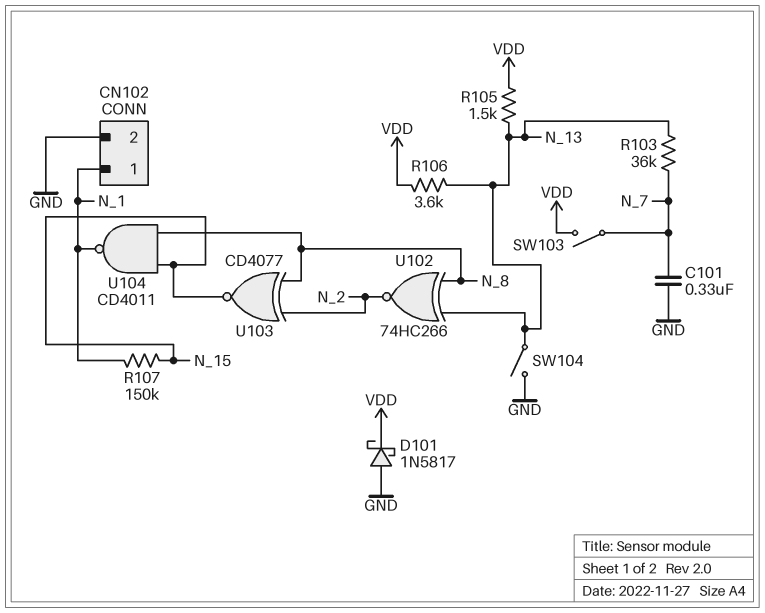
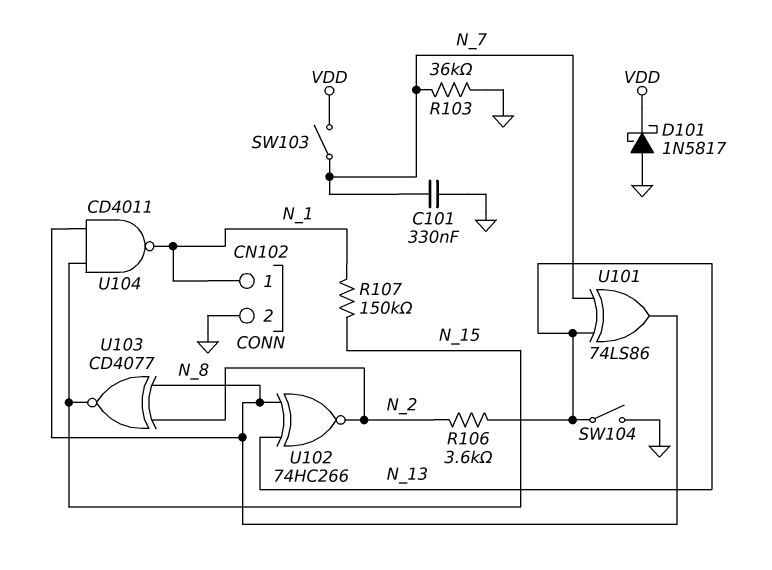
R103: 36k (N_7, N_13) -> 36k (GND, N_7)
R105: 1.5k (N_13, VDD) -> none
R106: 3.6k (N_13, VDD) -> 3.6k (N_2, N_13)
U101: none -> XOR 74LS86 (in N_7, in N_13, out N_8)

